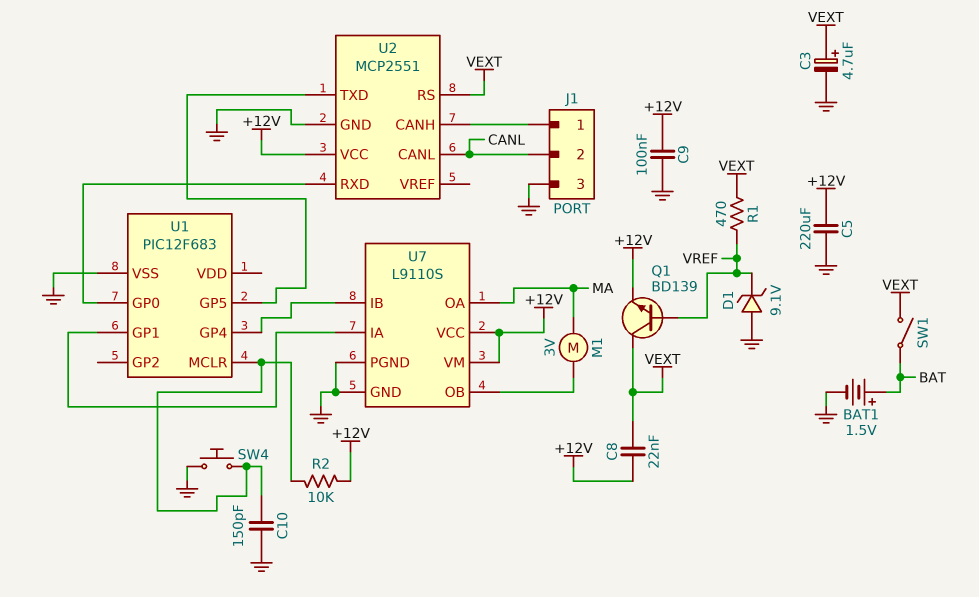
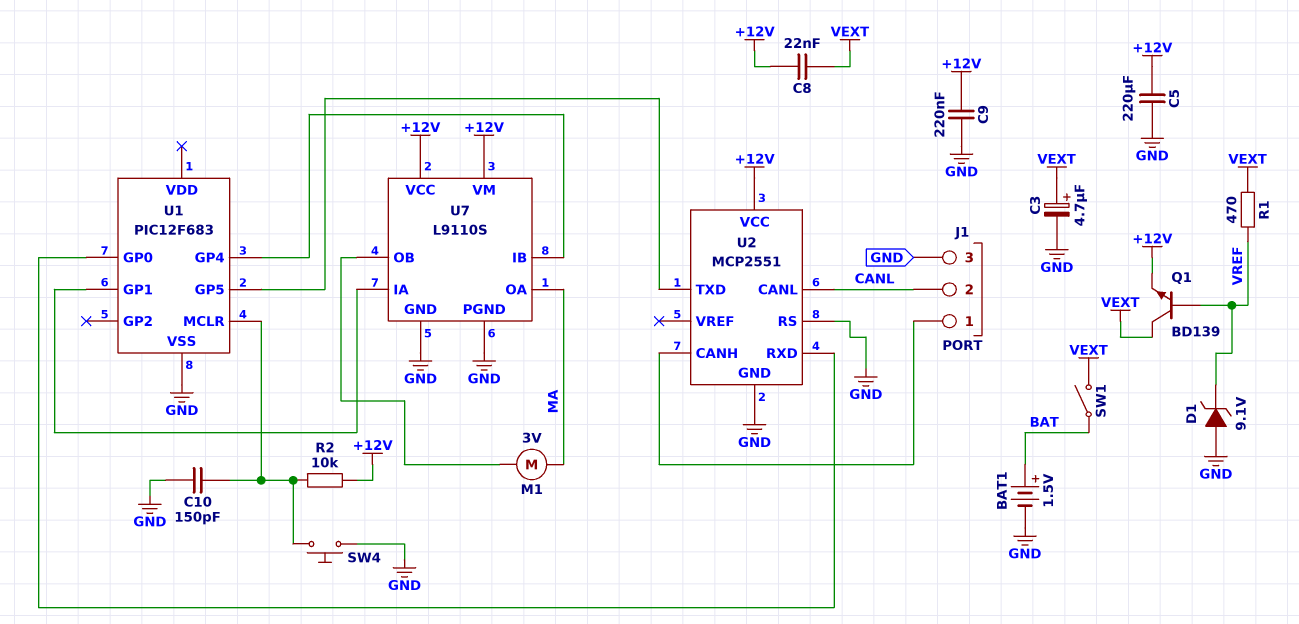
C9: 100nF (+12V, GND) -> 220nF (+12V, GND)
U2 pin RS: VEXT -> GND

